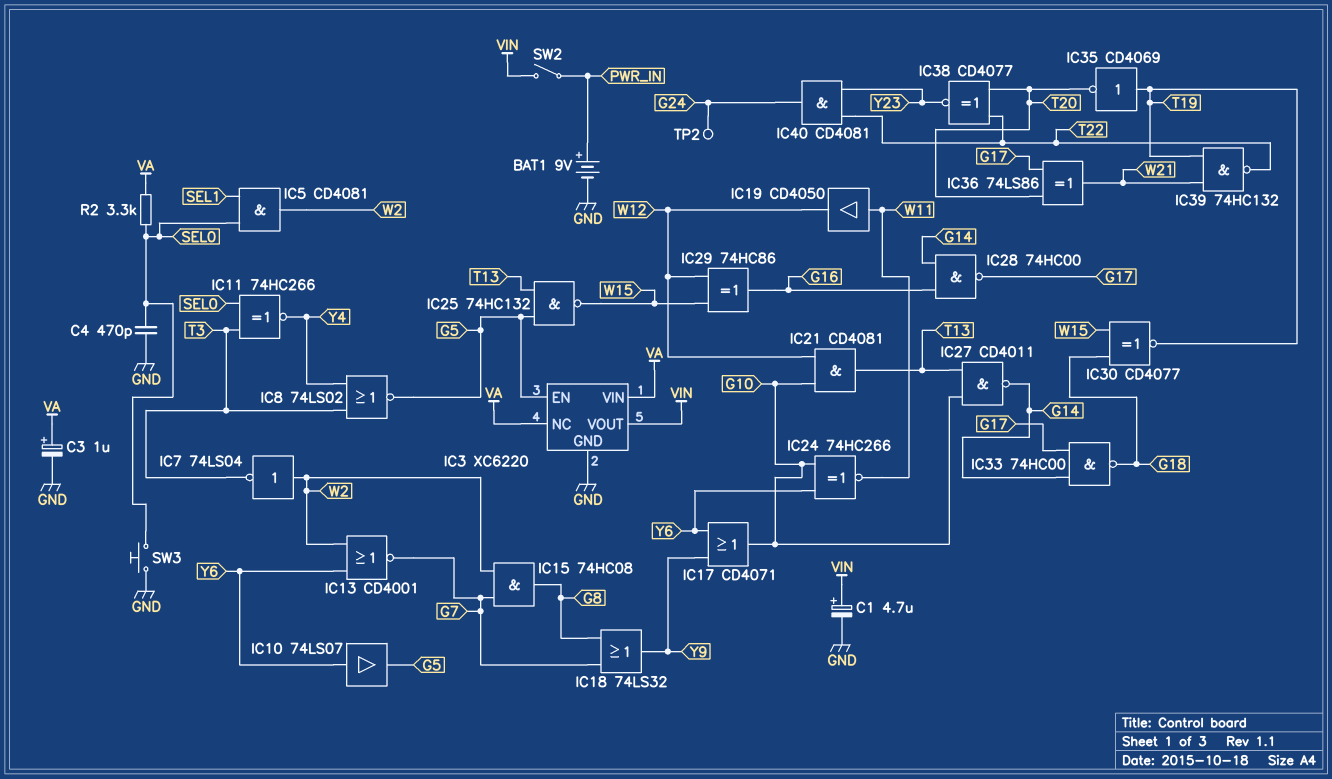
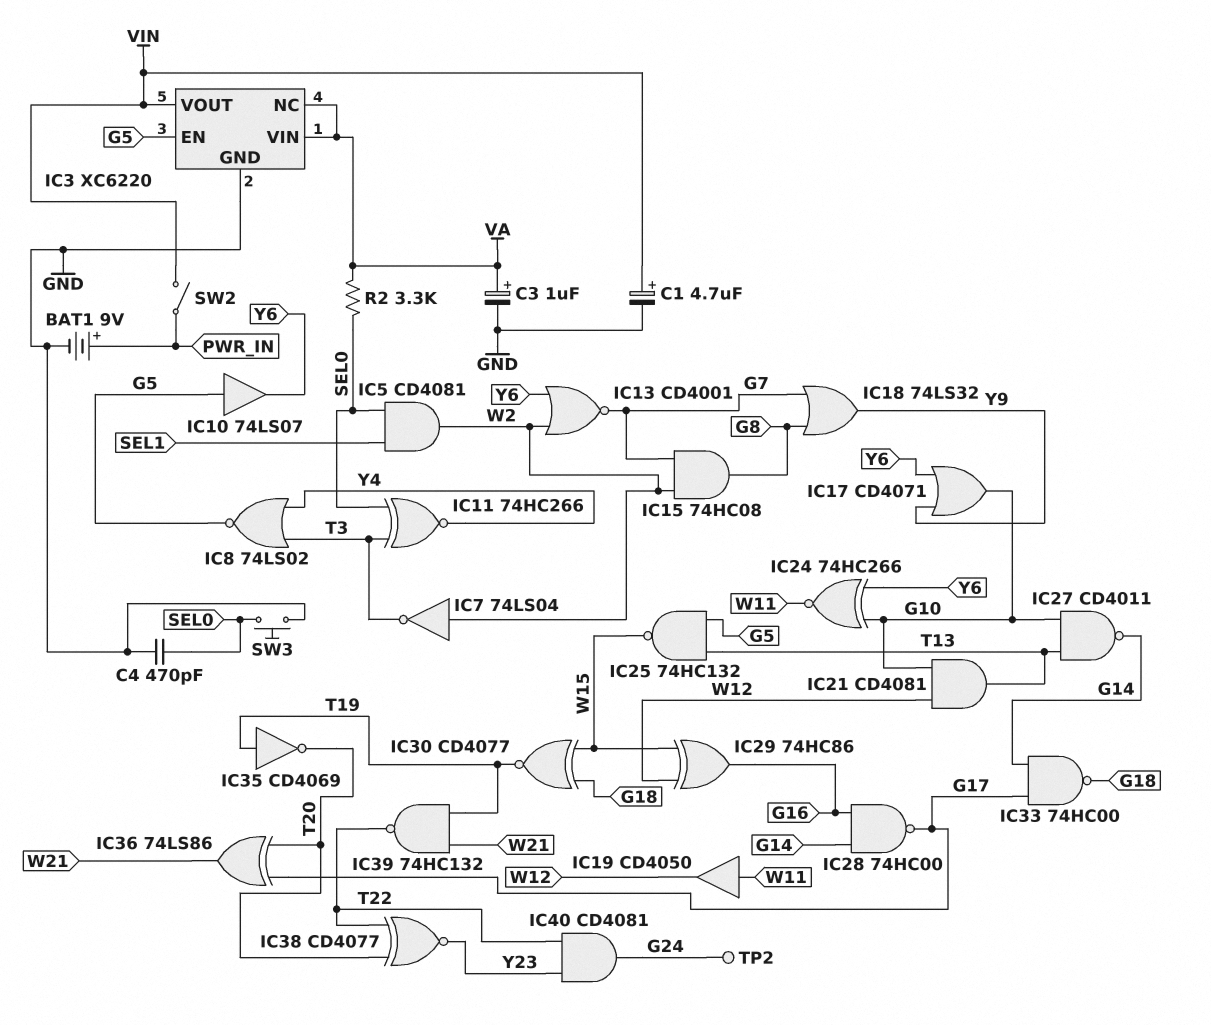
IC10: buffer 74LS07 (in Y6, out G5) -> buffer 74LS07 (in G5, out Y6)

